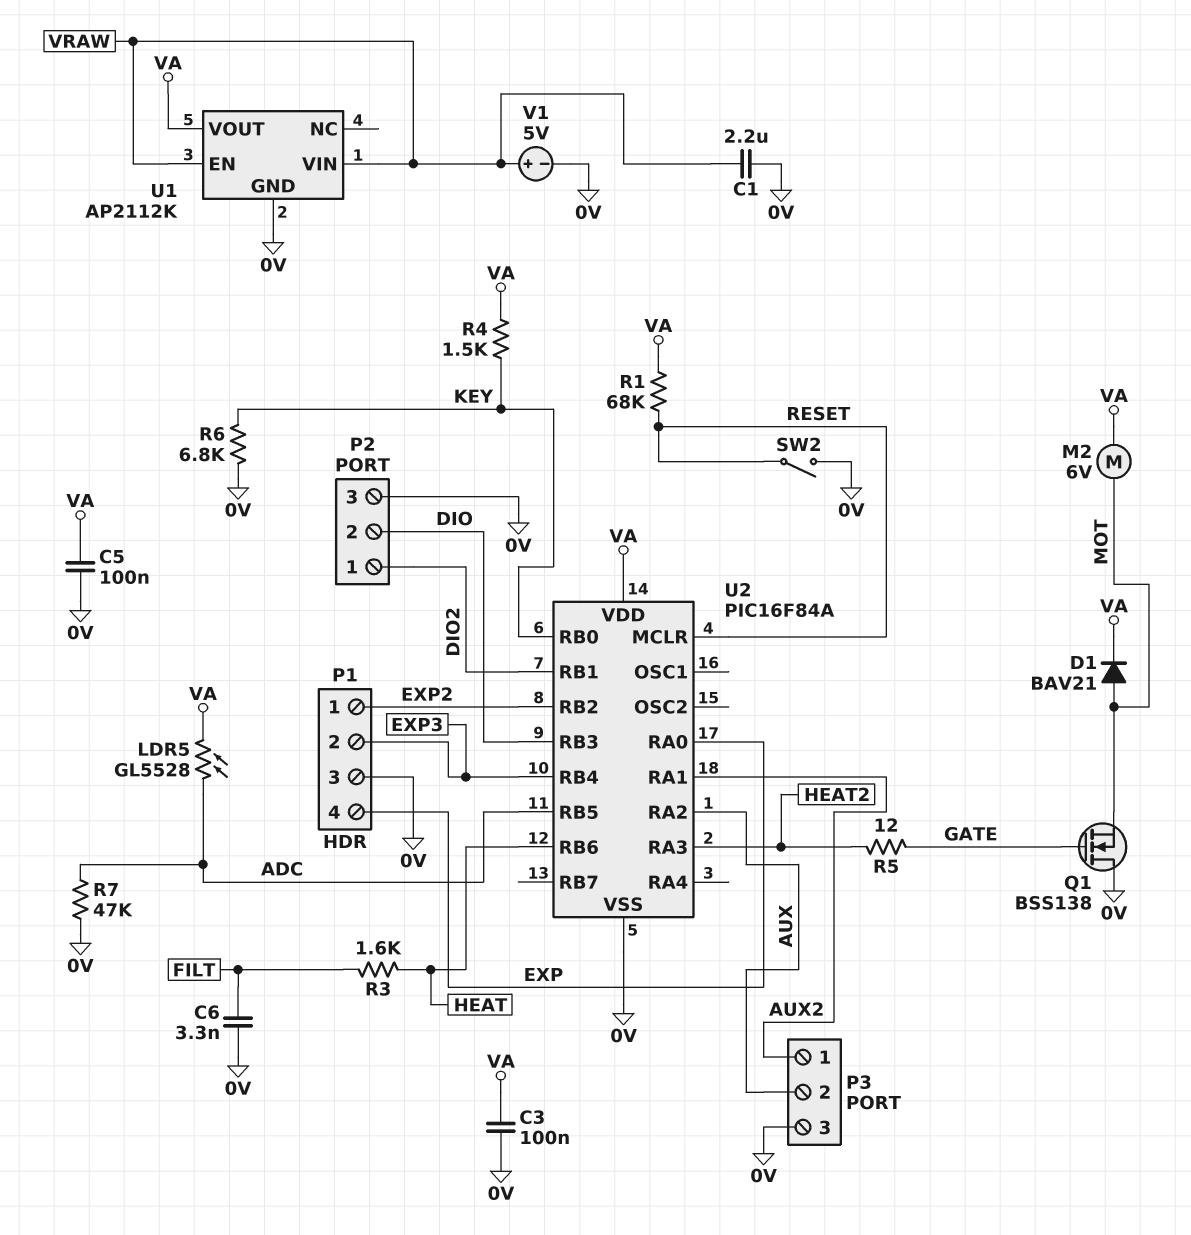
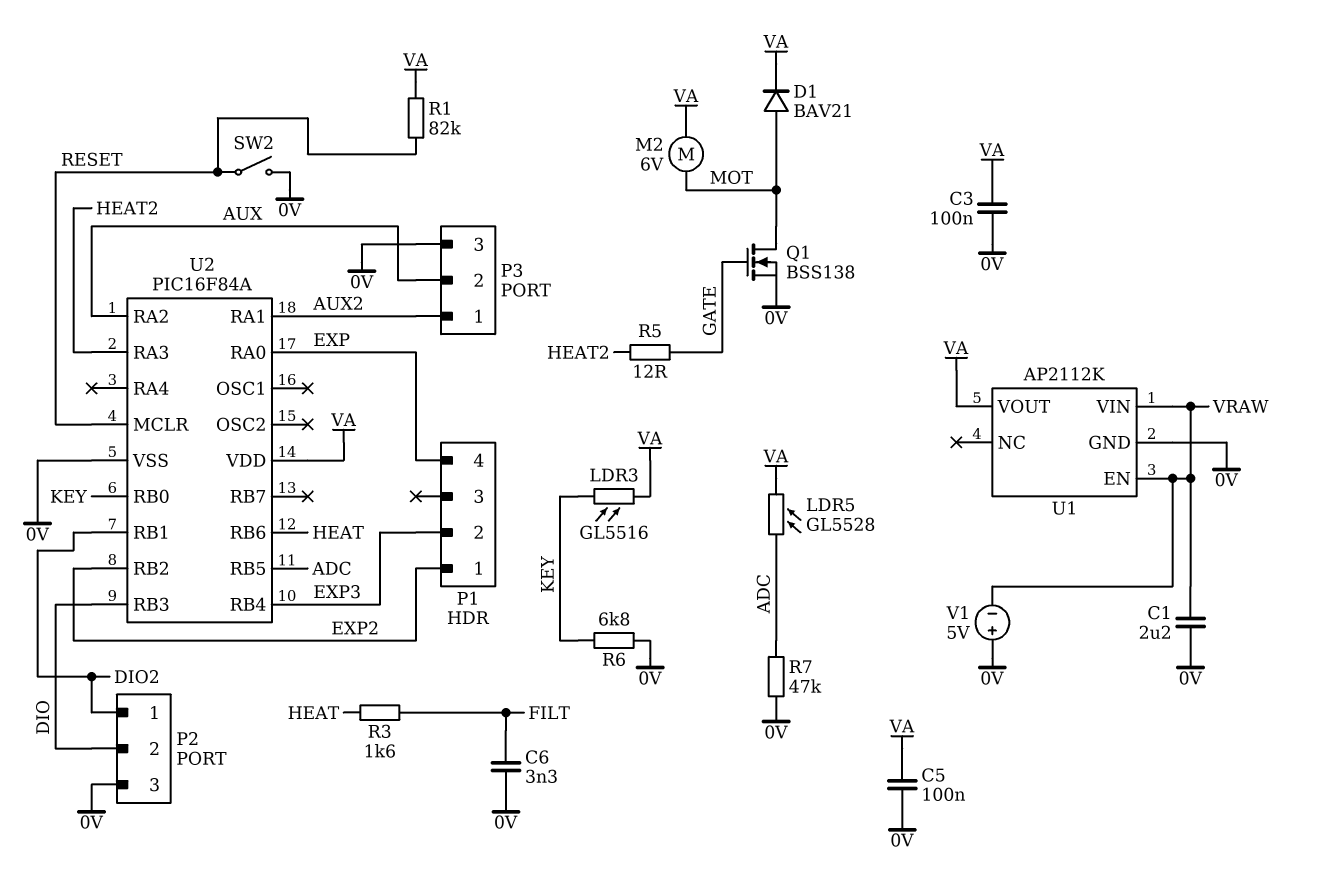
LDR3: none -> GL5516 (KEY, VA)
P1 pin 3: 0V -> none
Q1: NMOS BSS138 (G GATE, D 0V, S MOT) -> NMOS BSS138 (G GATE, D MOT, S 0V)
R1: 68k (RESET, VA) -> 82k (RESET, VA)
R4: 1.5k (KEY, VA) -> none
V1: 5V (plus VRAW, minus 0V) -> 5V (plus 0V, minus VRAW)

